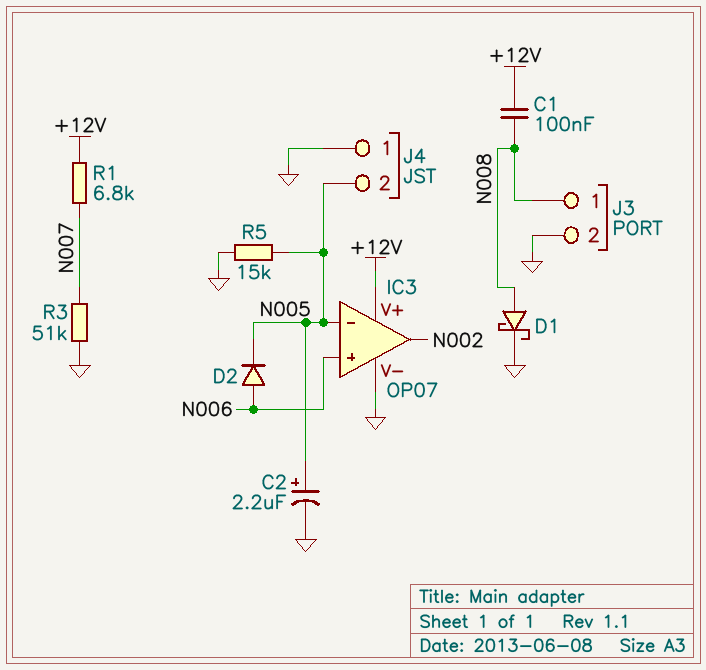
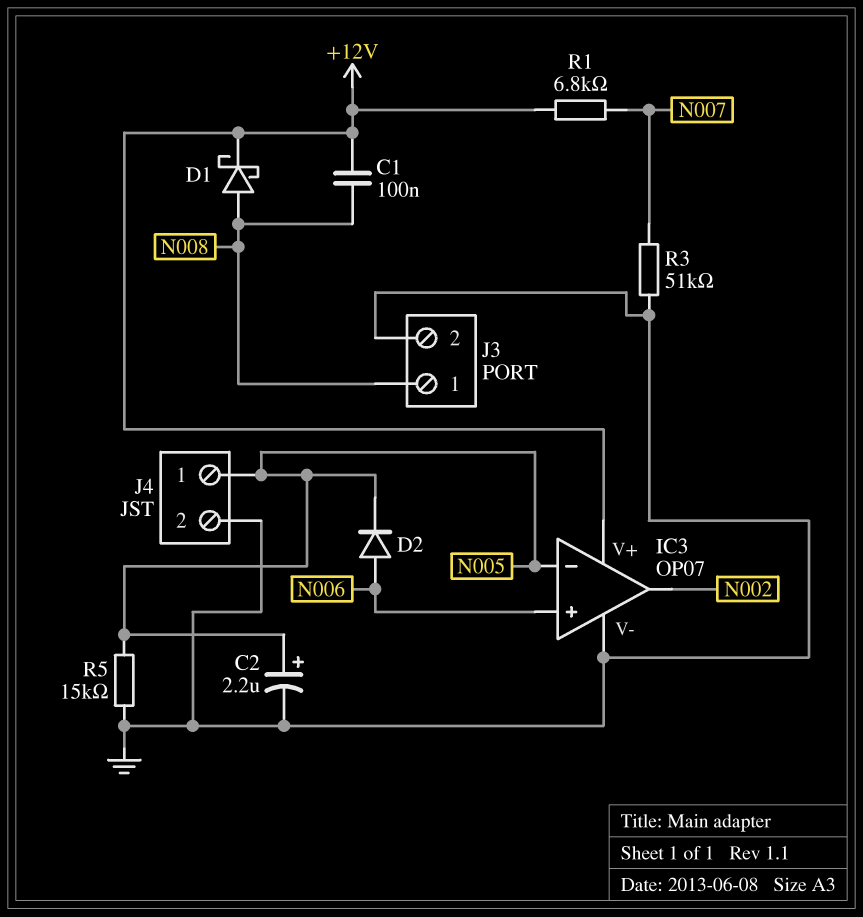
D1: schottky (A N008, K GND) -> schottky (A N008, K +12V)
J4 pin 1: GND -> N005
J4 pin 2: N005 -> GND

